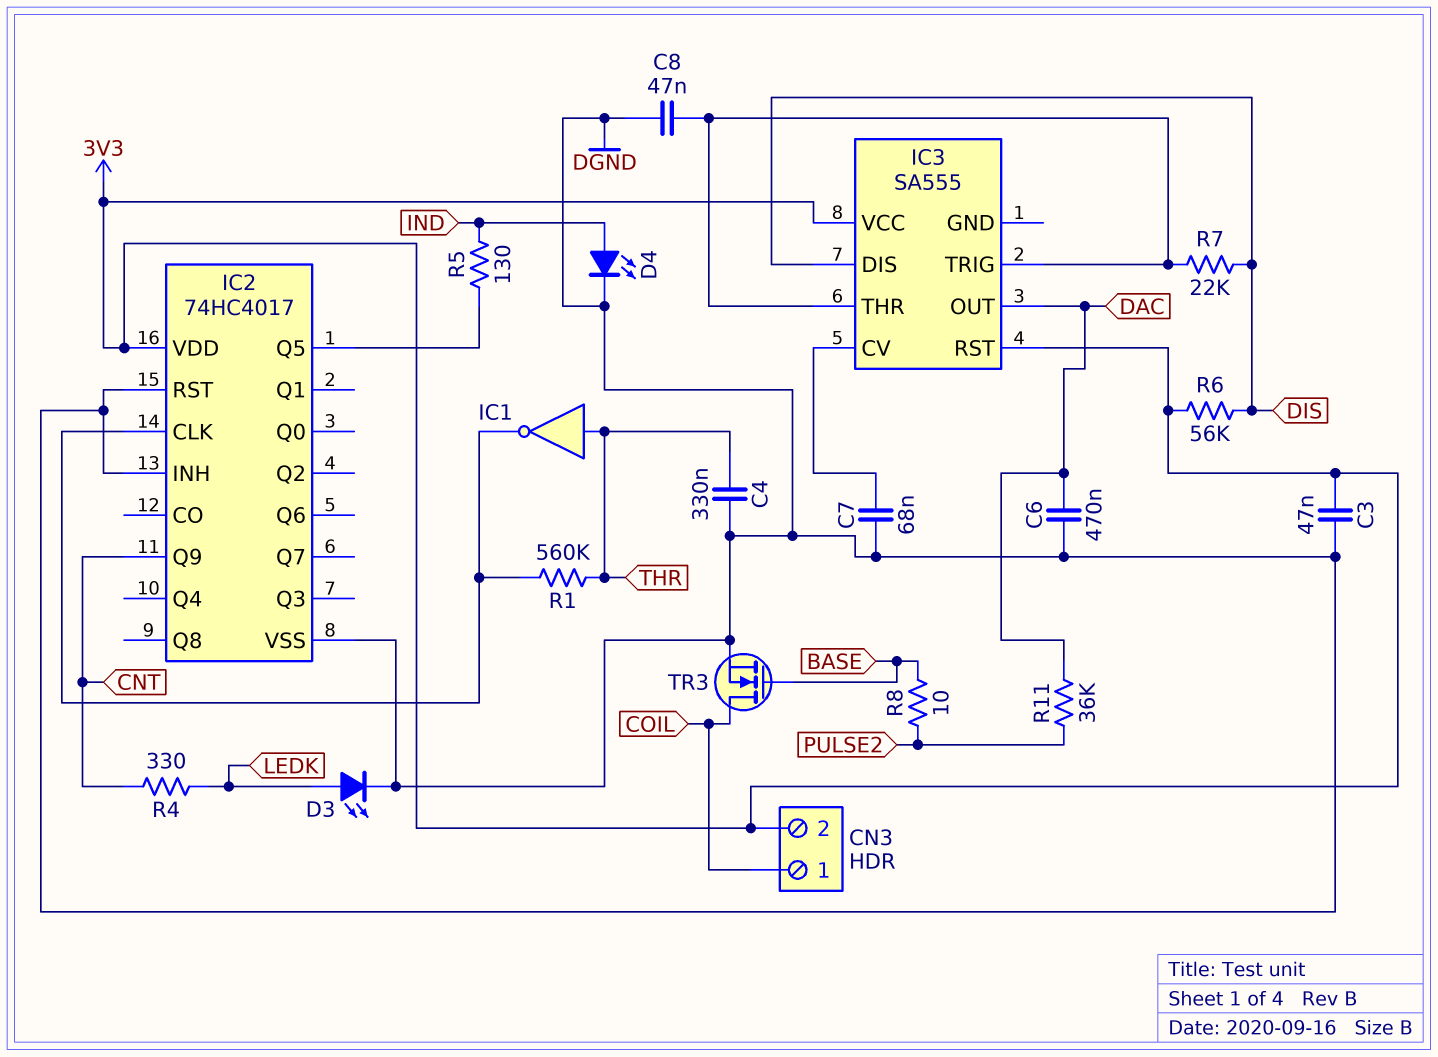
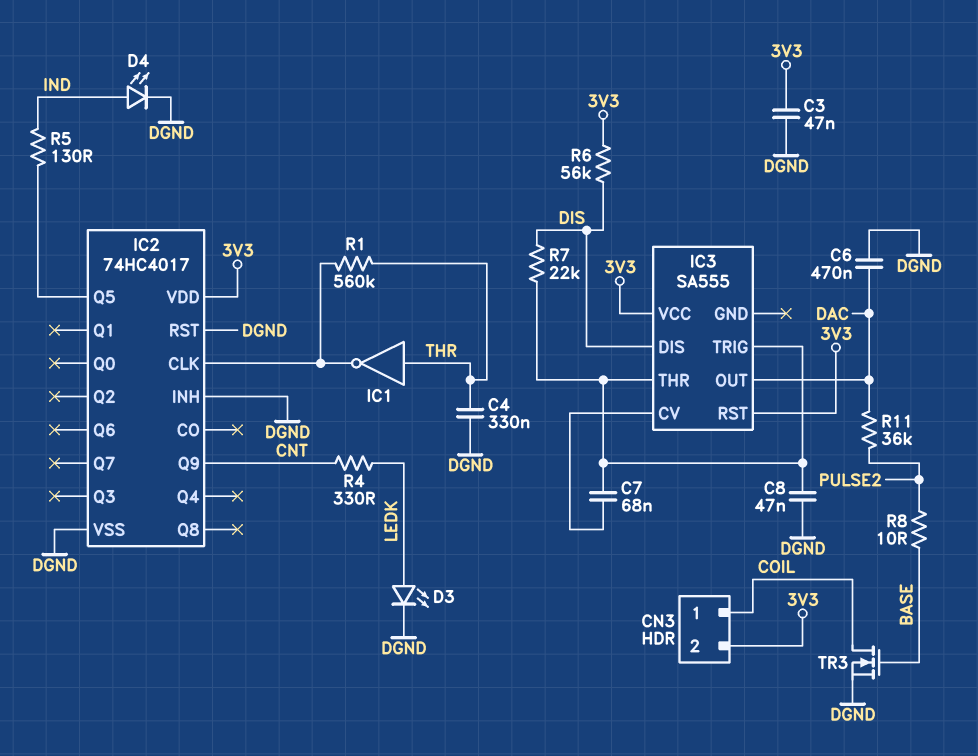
C7: 68nF (DGND, IC3/CV) -> 68nF (IC3/CV, IC3/THR)

